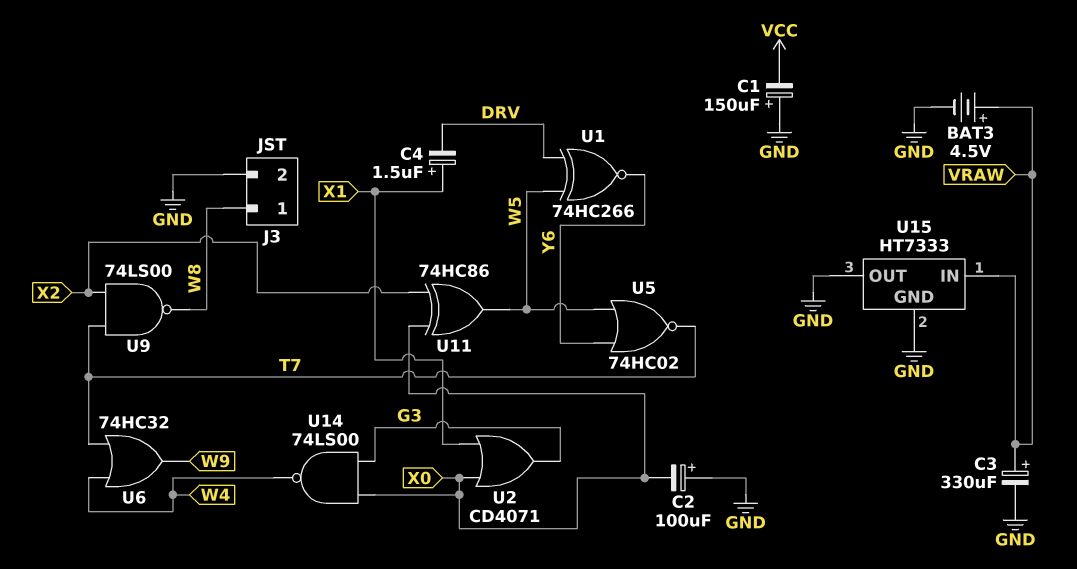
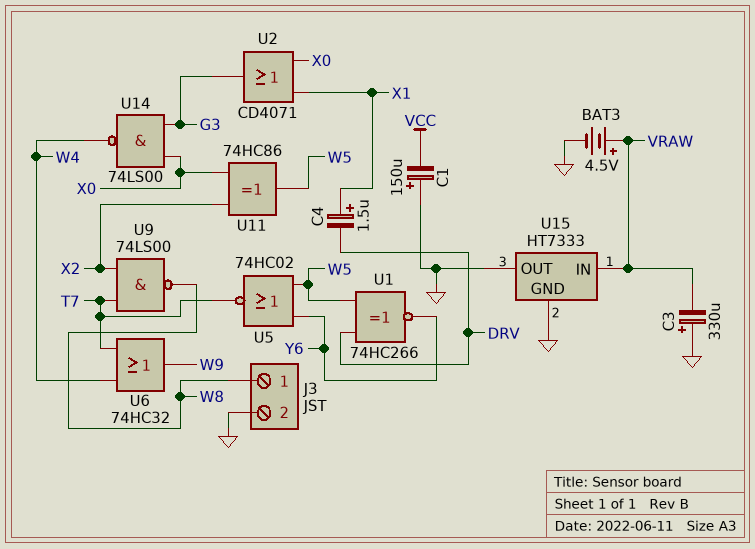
C2: 100uF (plus GND, minus X0) -> none
C3: 330uF (plus VRAW, minus GND) -> 330uF (plus GND, minus VRAW)

